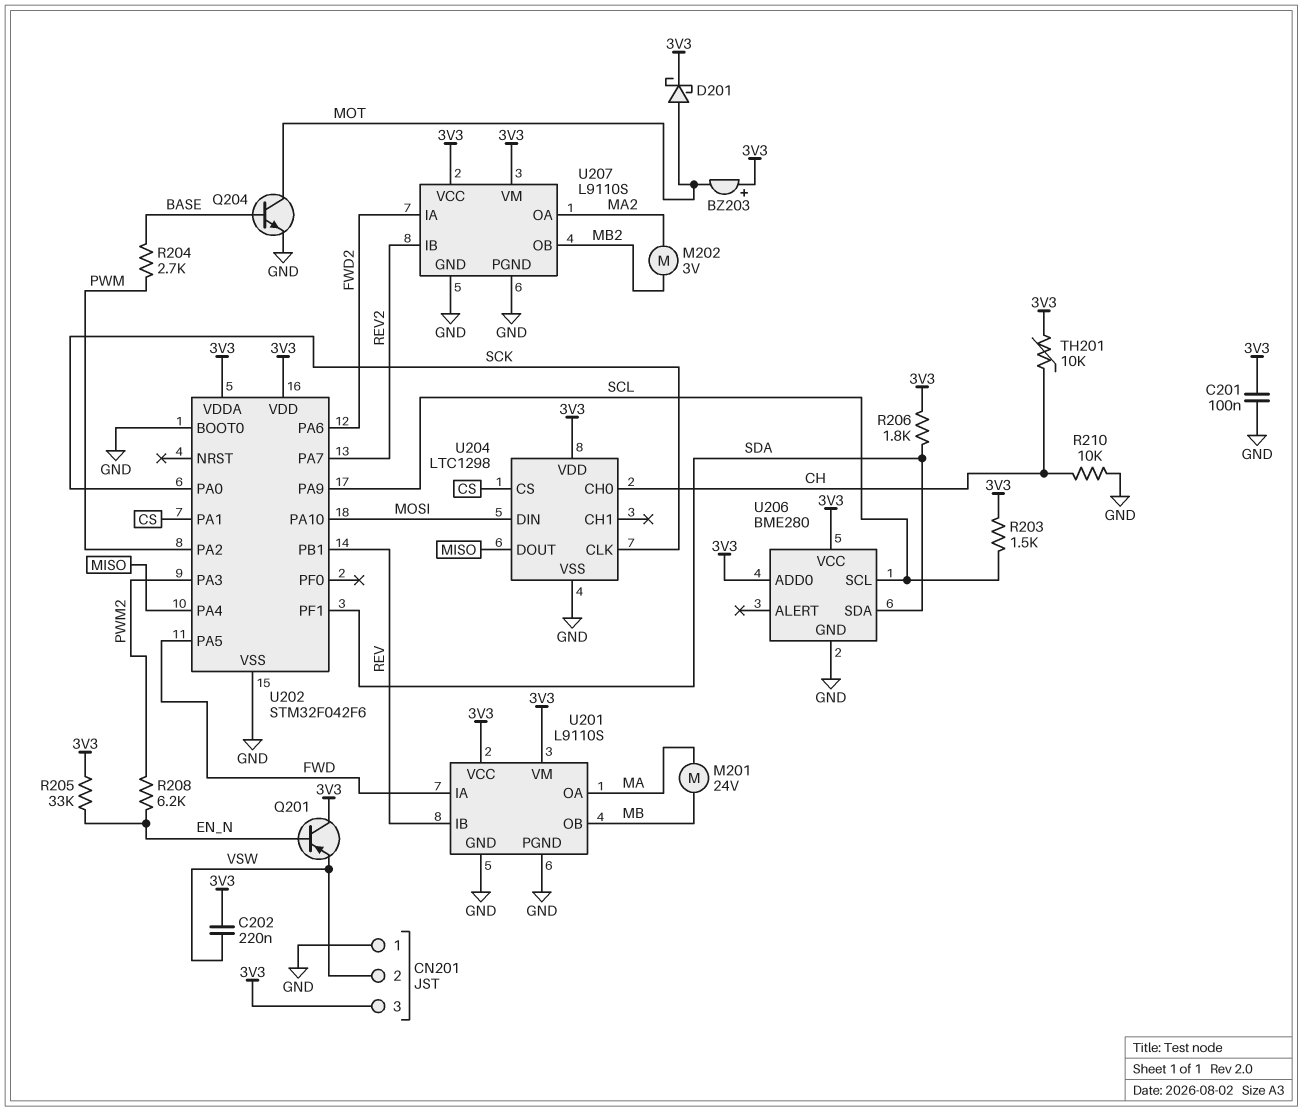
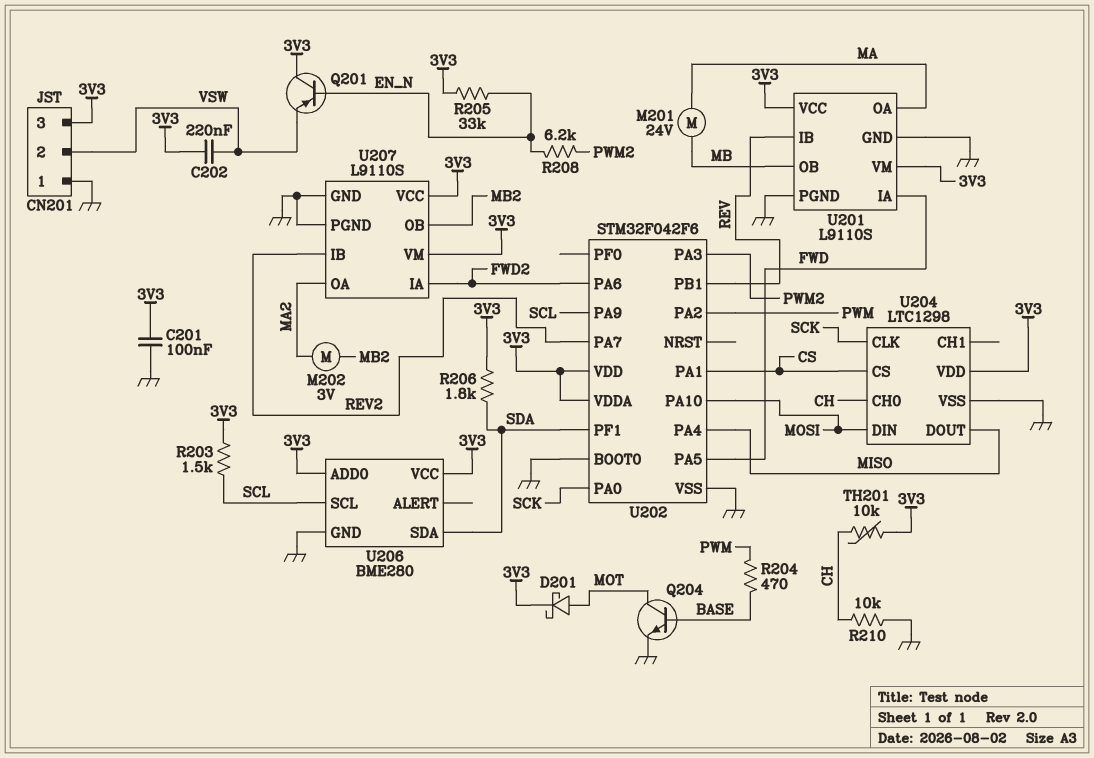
BZ203: buzzer (plus 3V3, minus MOT) -> none
R204: 2.7k (BASE, PWM) -> 470 (BASE, PWM)

